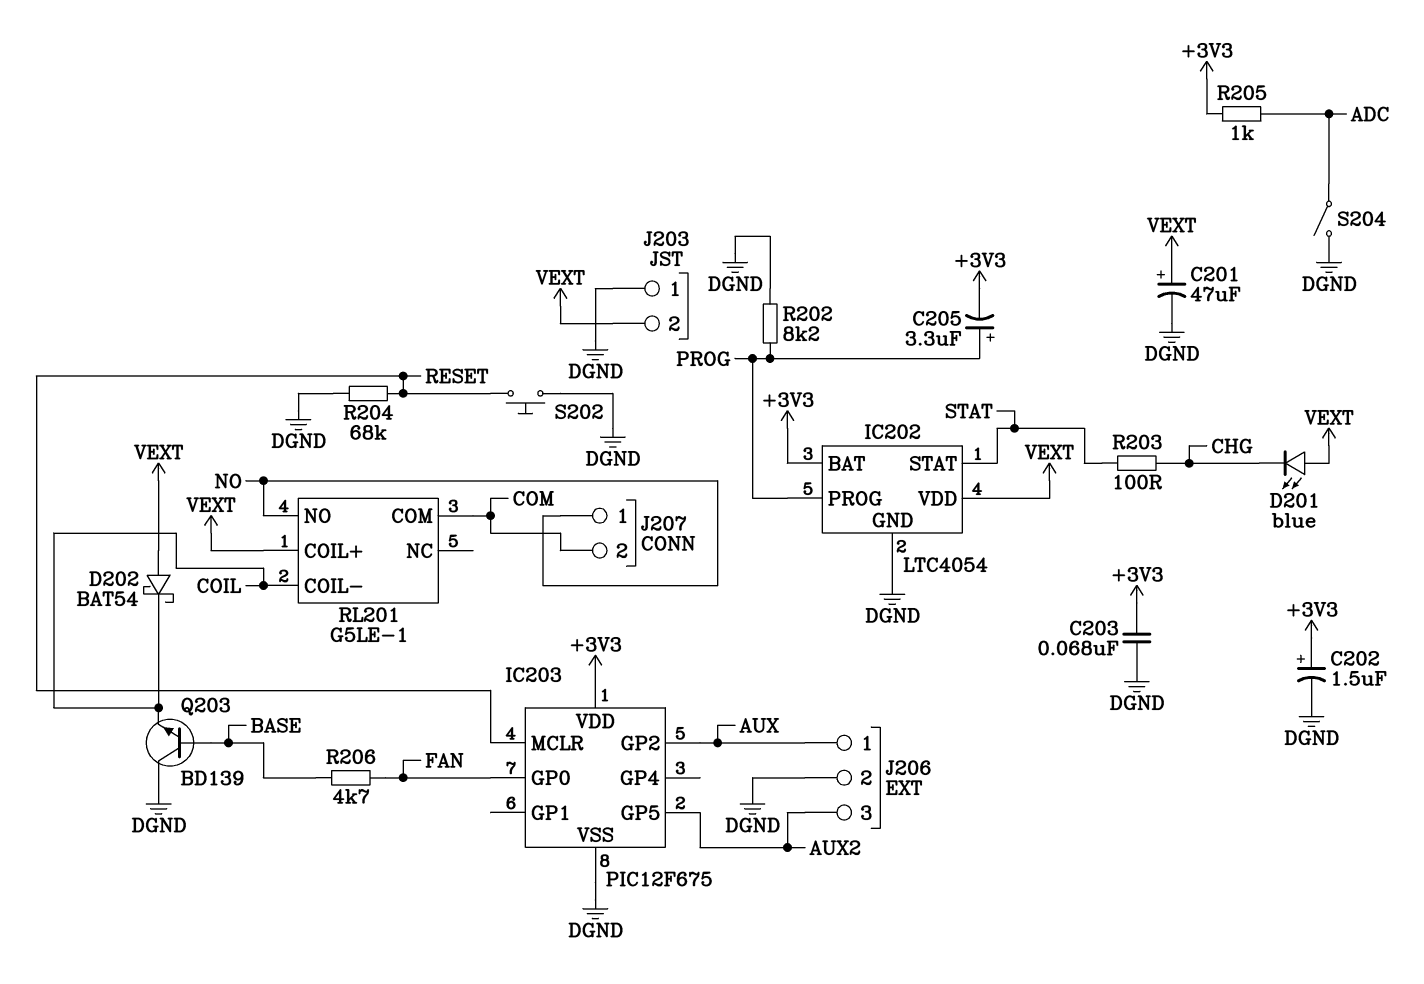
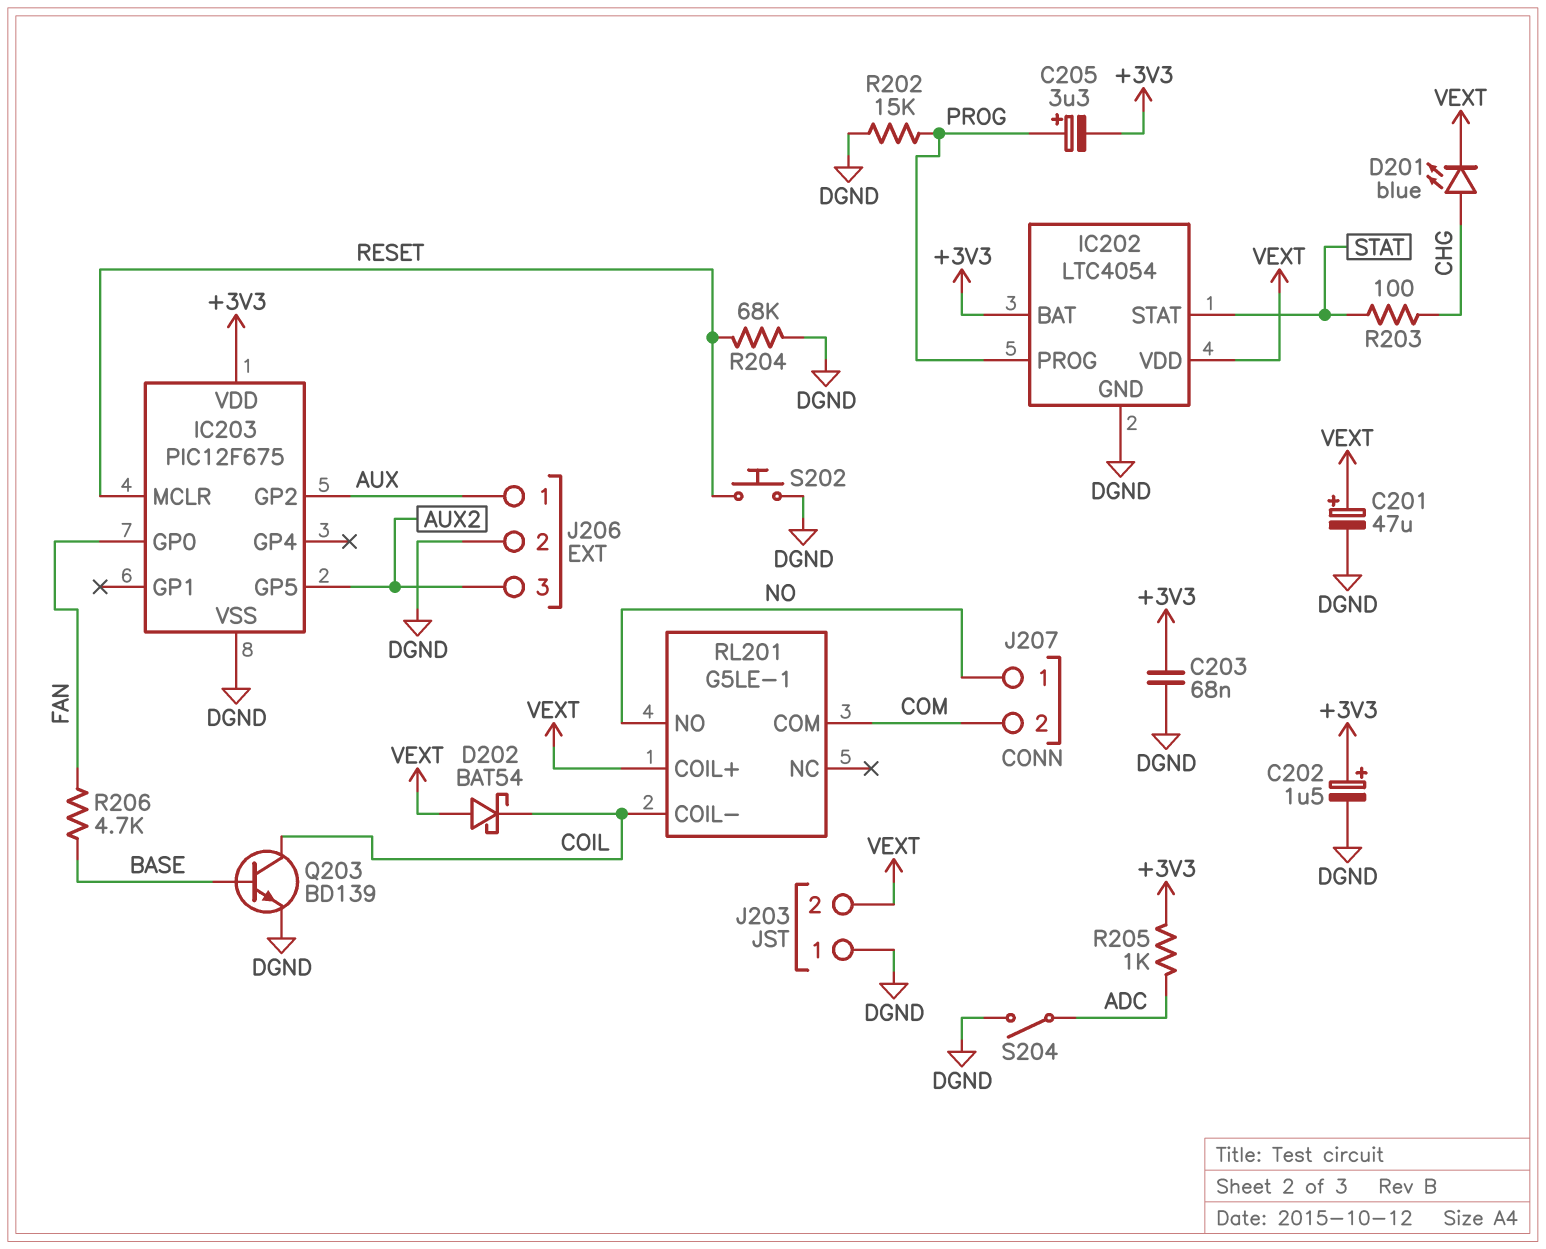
D201: LED blue (A VEXT, K CHG) -> LED blue (A CHG, K VEXT)
Q203: NPN BD139 (B BASE, C DGND, E COIL) -> NPN BD139 (B BASE, C COIL, E DGND)
R202: 8.2k (DGND, PROG) -> 15k (DGND, PROG)

